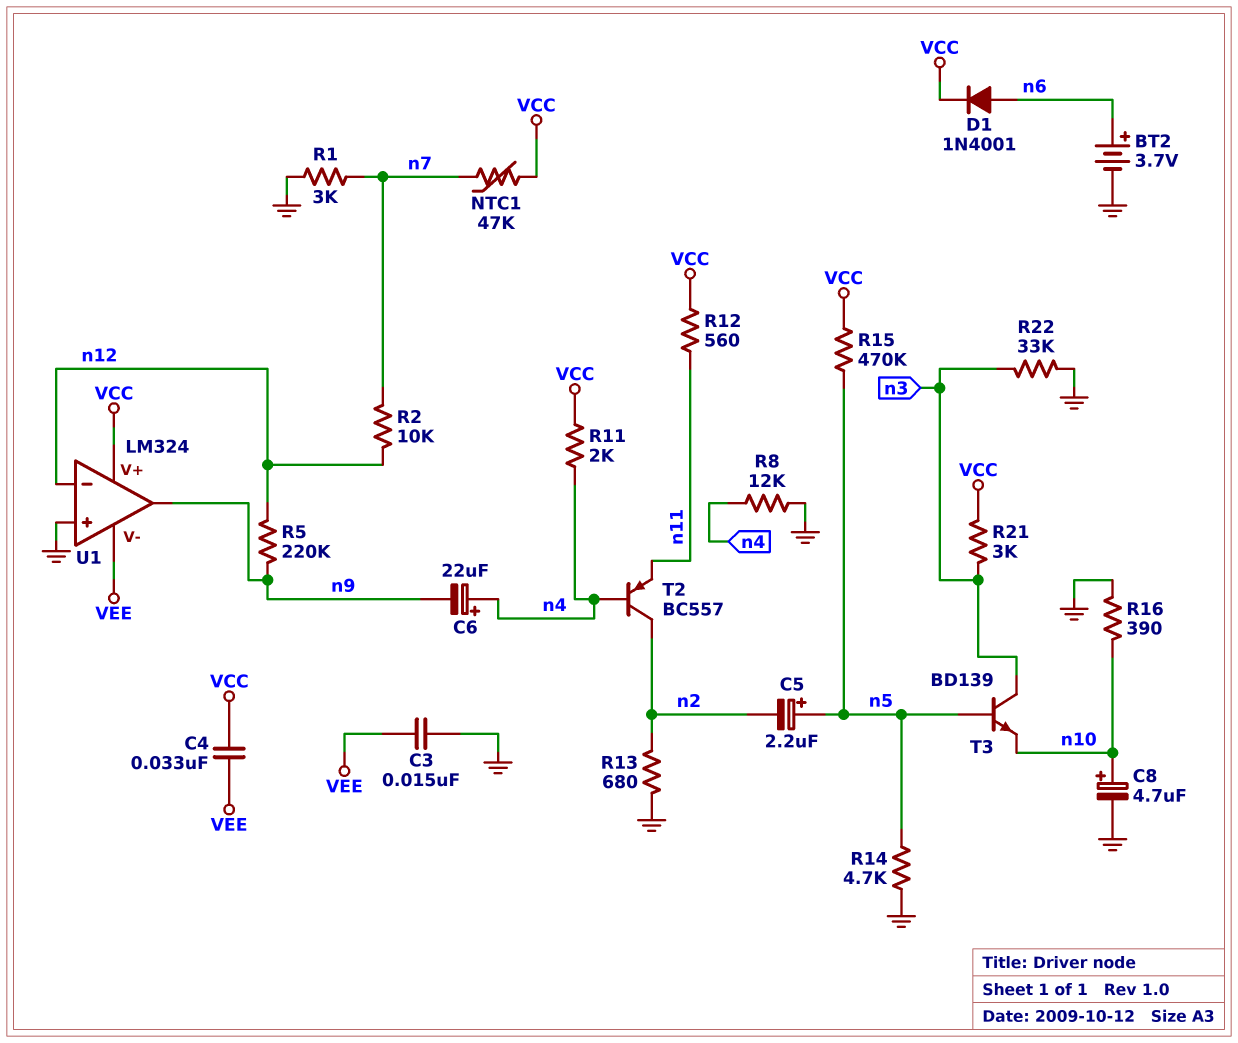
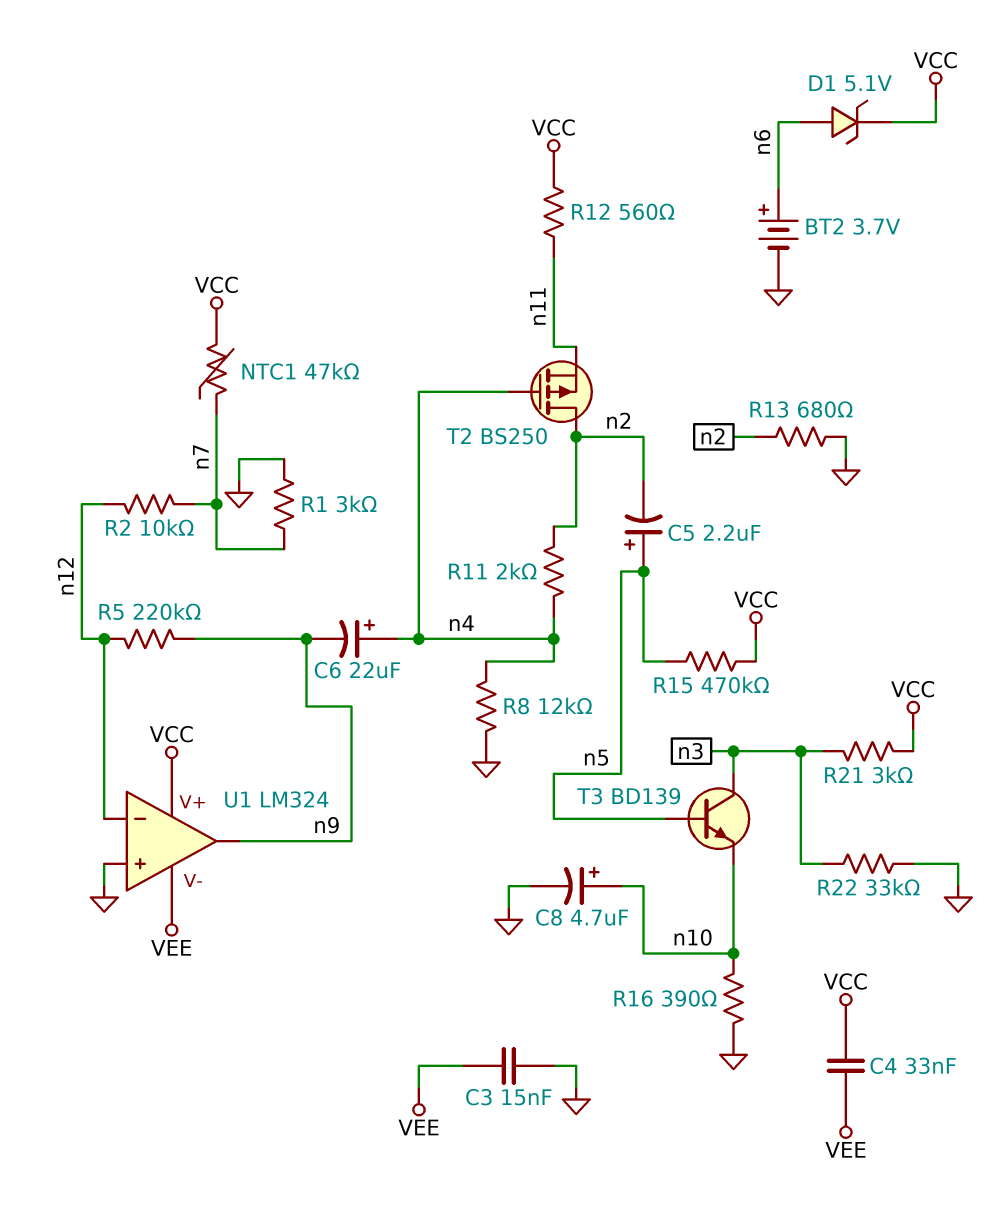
D1: diode 1N4001 (A n6, K VCC) -> zener 5.1V (A n6, K VCC)
R11: 2k (VCC, n4) -> 2k (n2, n4)
R14: 4.7k (GND, n5) -> none
T2: PNP BC557 (B n4, C n2, E n11) -> PMOS BS250 (G n4, D n2, S n11)

